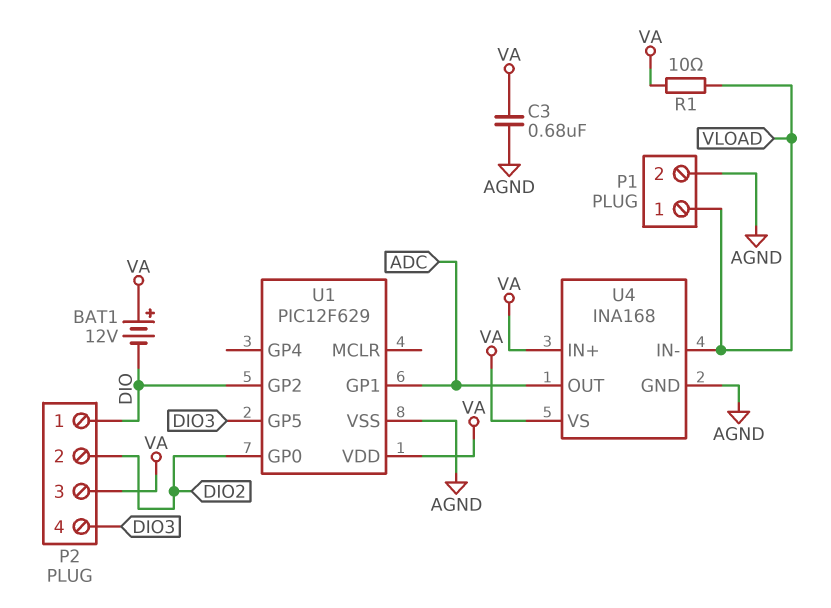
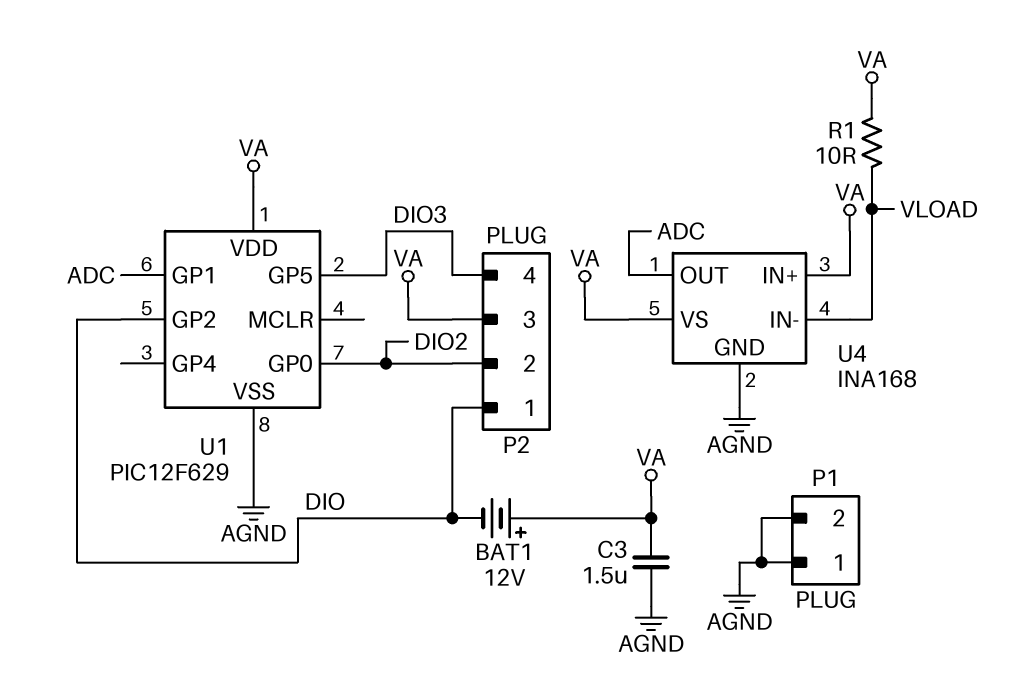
C3: 680nF (AGND, VA) -> 1.5uF (AGND, VA)
P1 pin 1: VLOAD -> AGND

